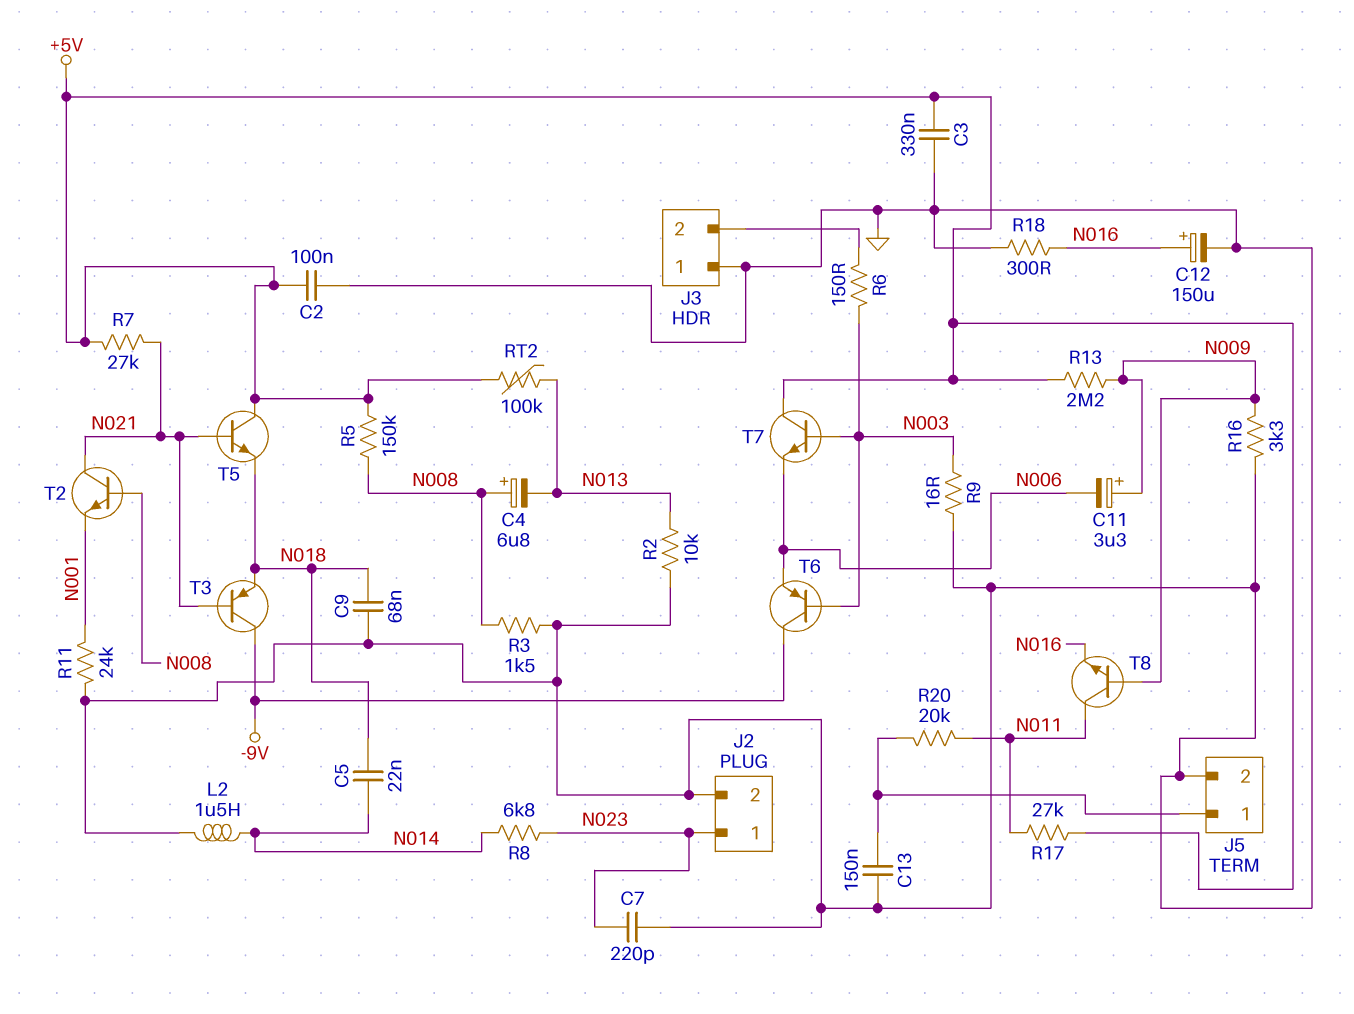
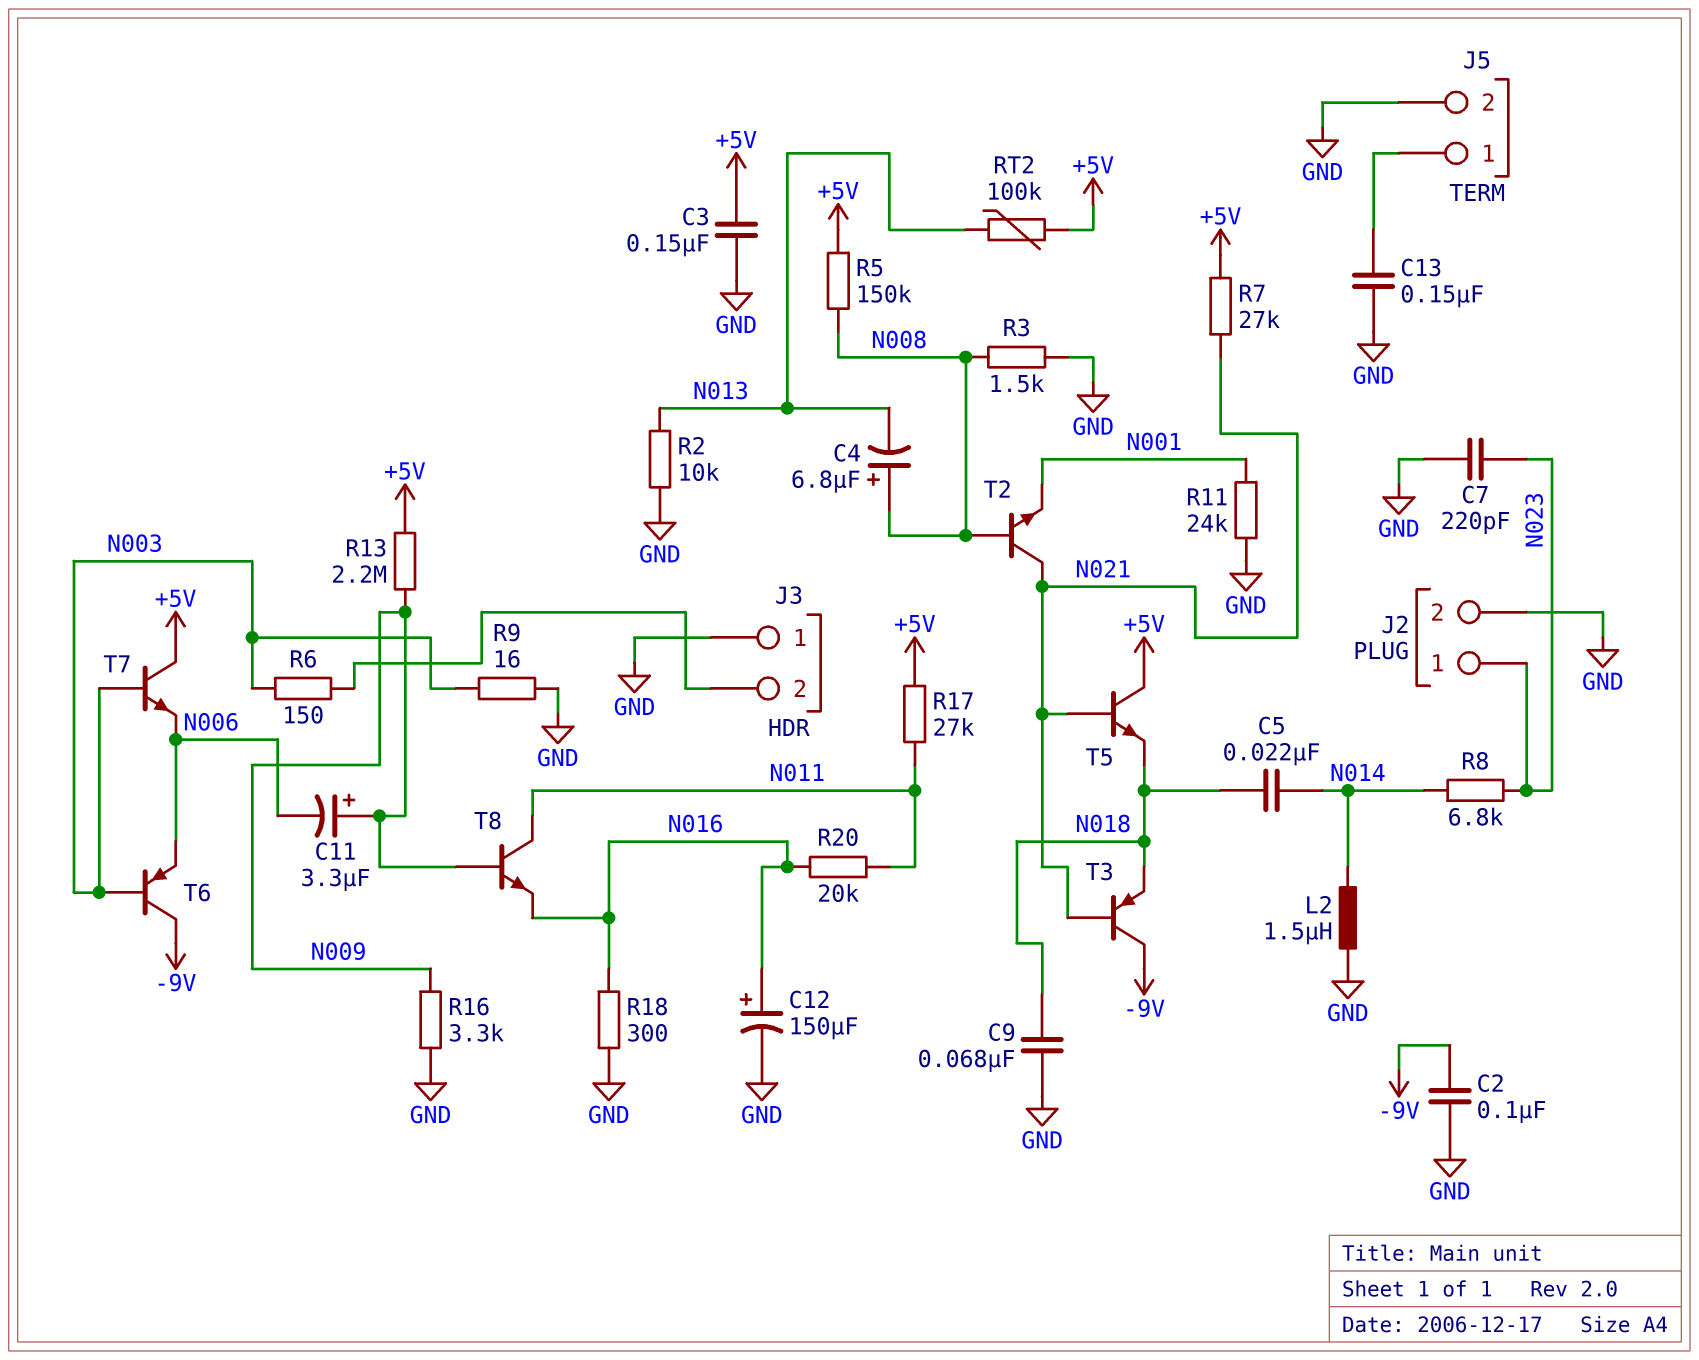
C2: 100nF (+5V, GND) -> 100nF (-9V, GND)
C3: 330nF (+5V, GND) -> 150nF (+5V, GND)
R20: 20k (J5/1, N011) -> 20k (N011, N016)

